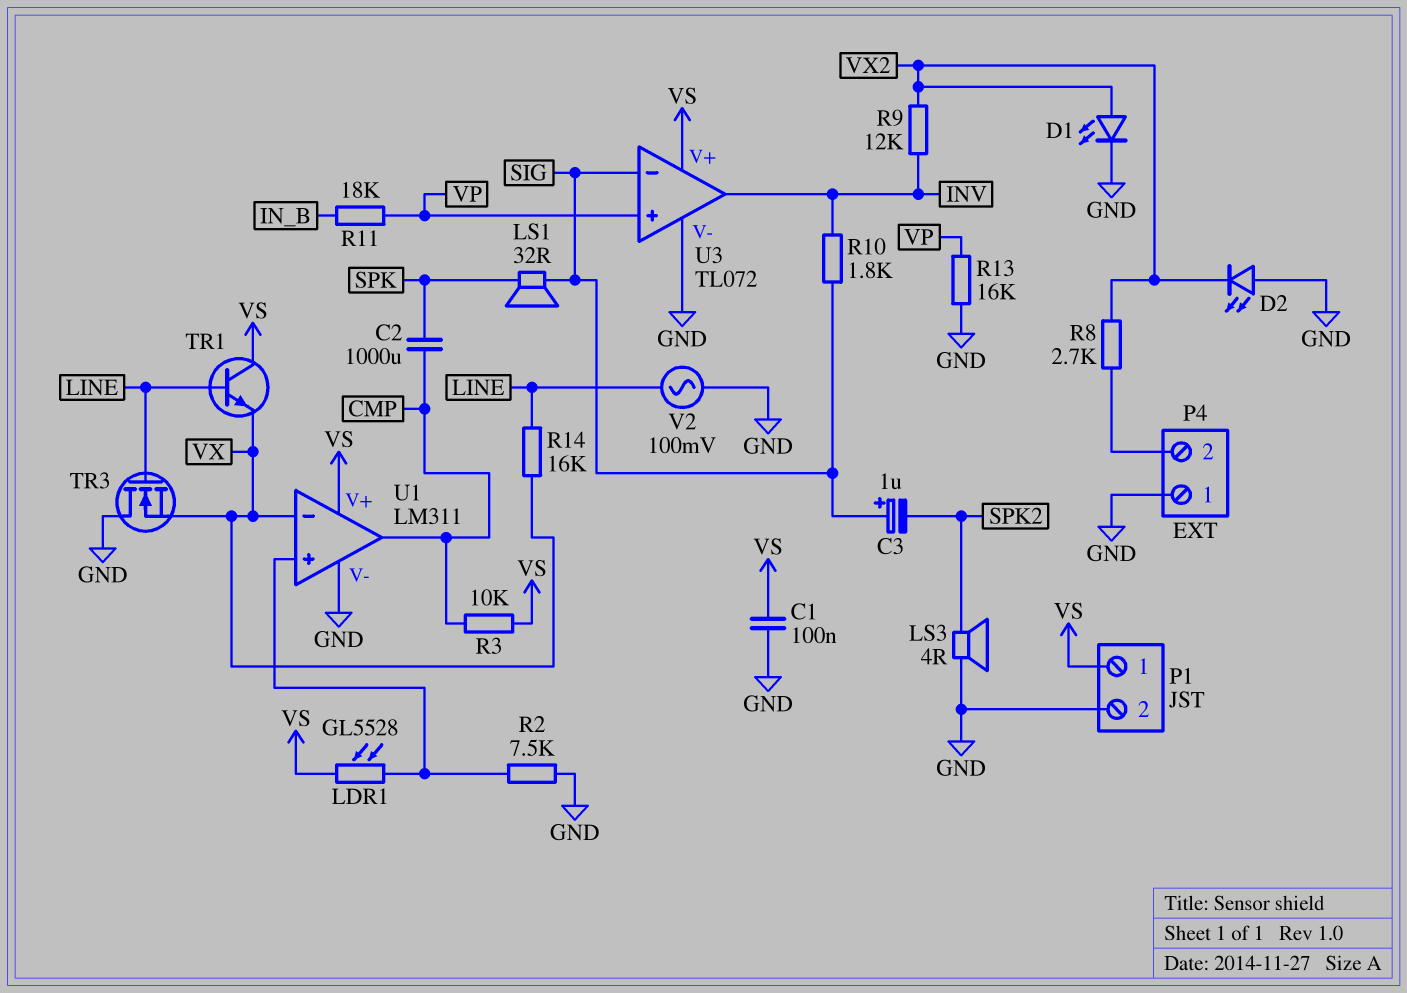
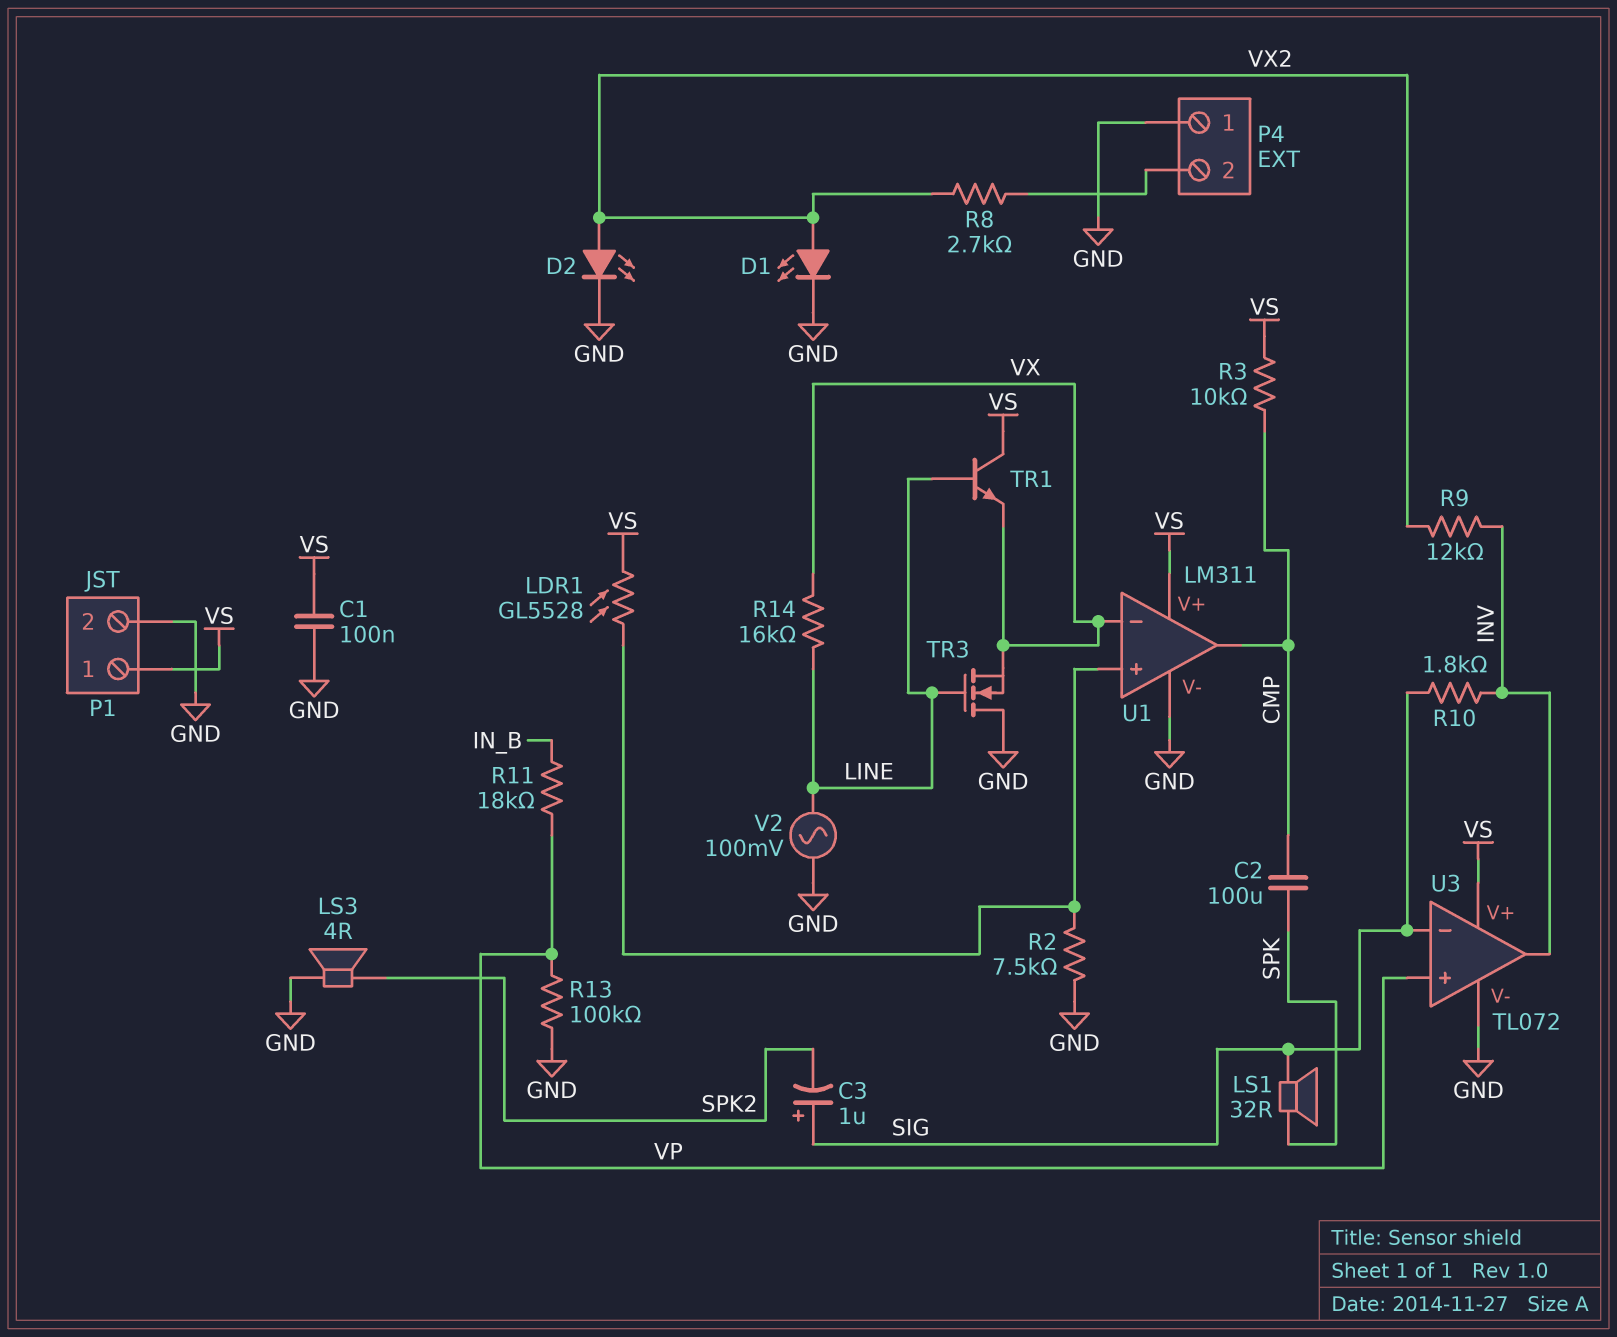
C2: 1000uF (CMP, SPK) -> 100uF (CMP, SPK)
D2: LED (A GND, K VX2) -> LED (A VX2, K GND)
R13: 16k (GND, VP) -> 100k (GND, VP)

